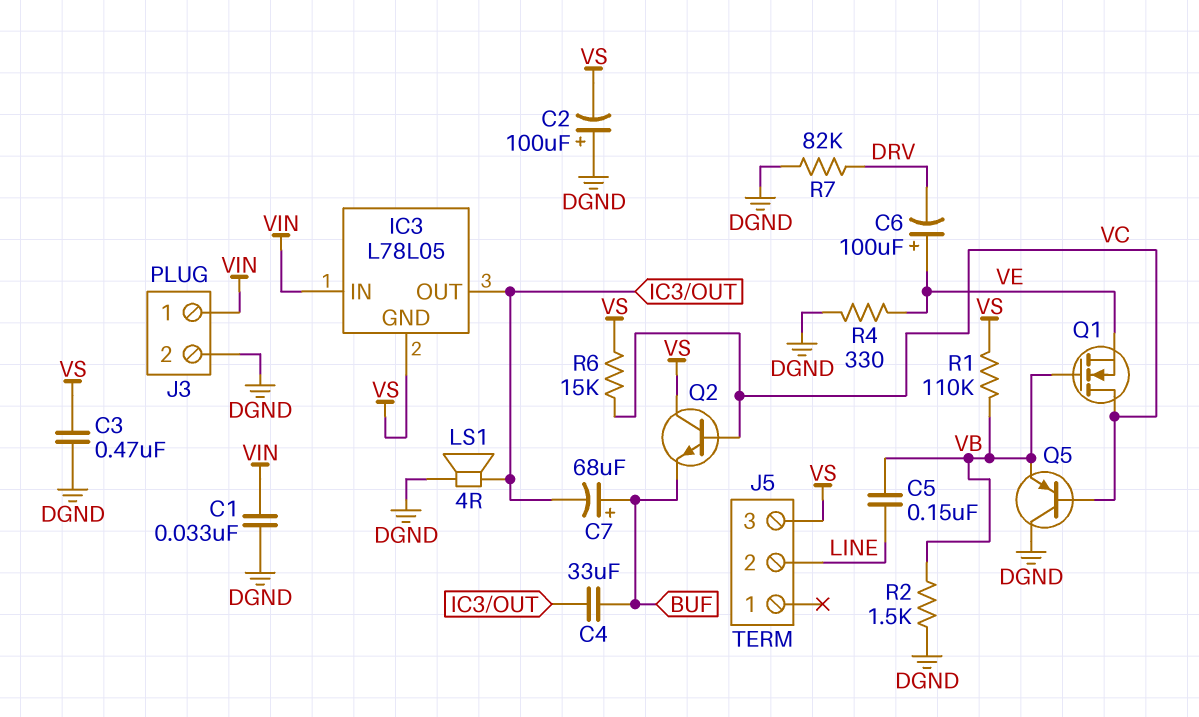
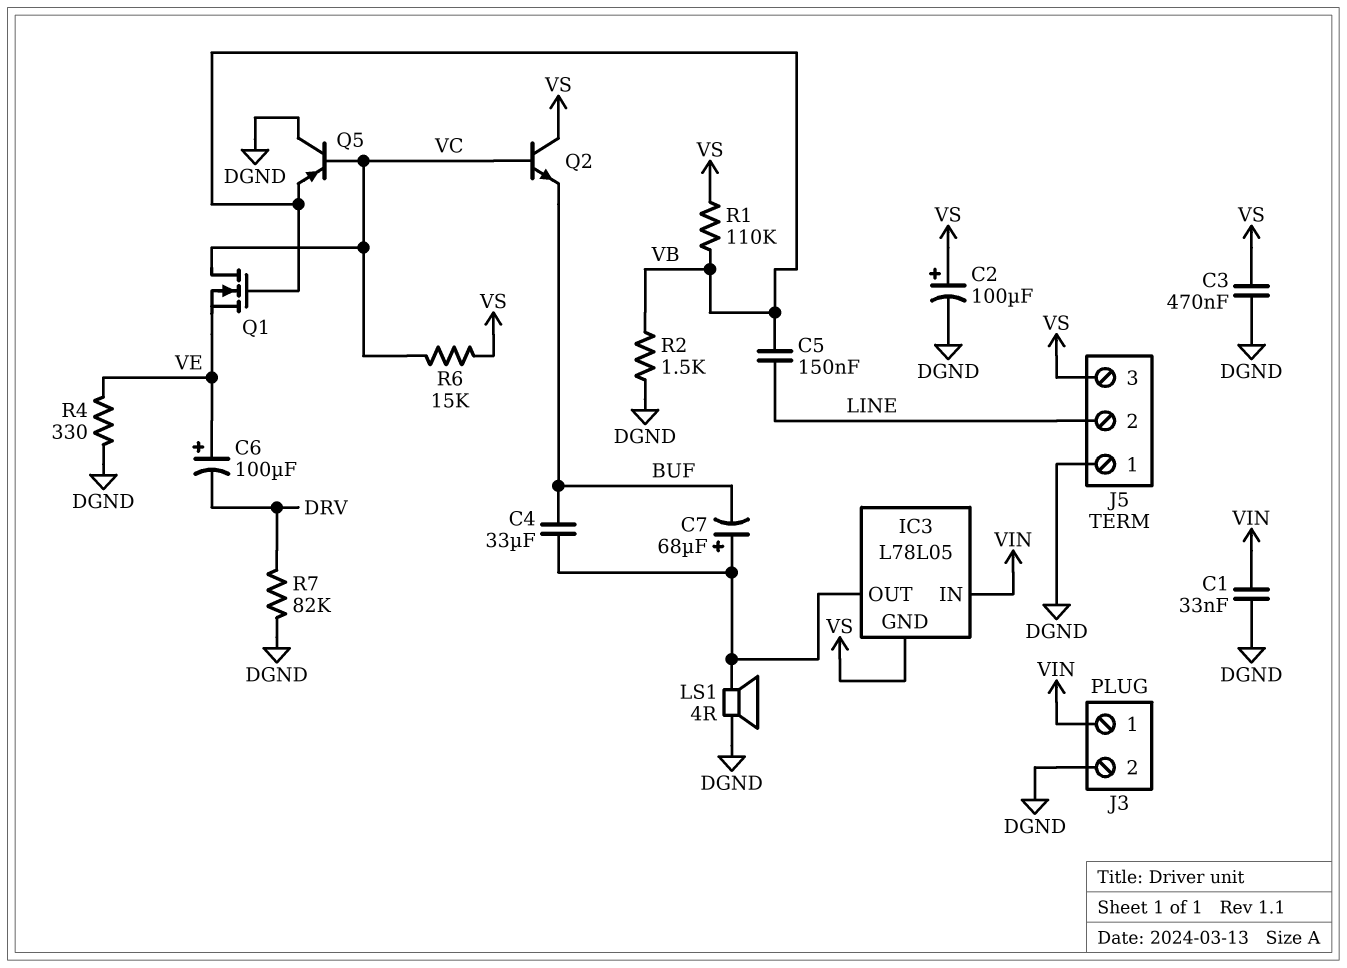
C2: 100uF (plus DGND, minus VS) -> 100uF (plus VS, minus DGND)
C7: 68uF (plus BUF, minus IC3/OUT) -> 68uF (plus IC3/OUT, minus BUF)
J5 pin 1: none -> DGND

